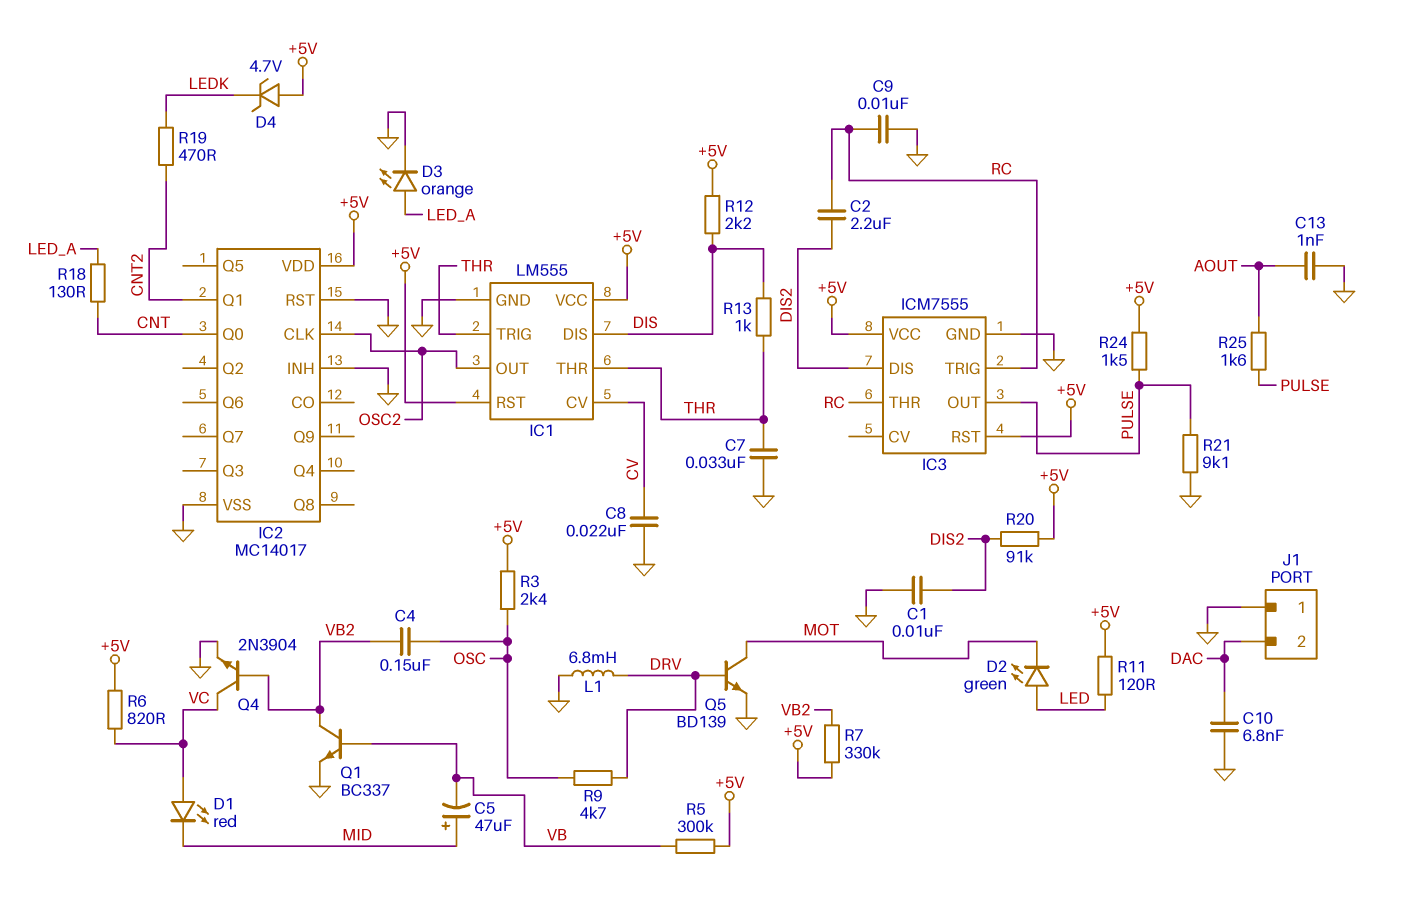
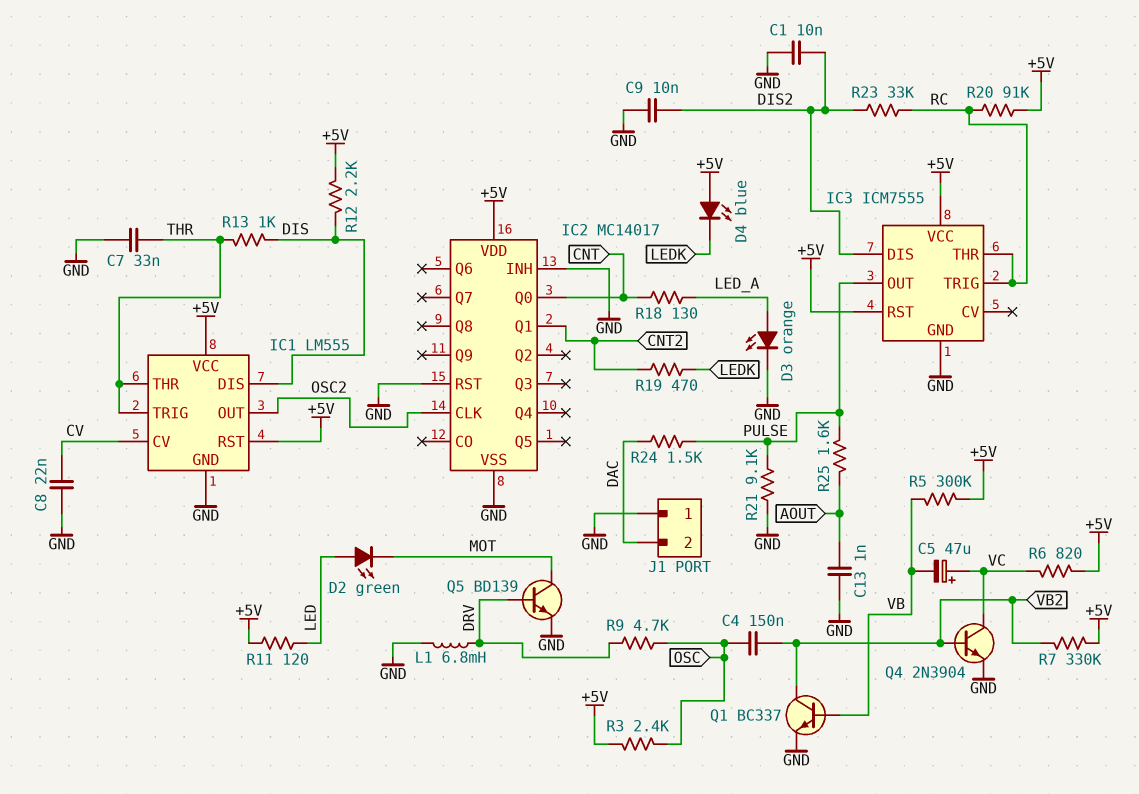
C2: 2.2uF (DIS2, RC) -> none
C5: 47uF (plus MID, minus VB) -> 47uF (plus VC, minus VB)
C9: 10nF (GND, RC) -> 10nF (DIS2, GND)
C10: 6.8nF (DAC, GND) -> none
D1: LED red (A VC, K MID) -> none
D4: zener 4.7V (A +5V, K LEDK) -> LED blue (A +5V, K LEDK)
R20: 91k (+5V, DIS2) -> 91k (+5V, RC)
R23: none -> 33k (DIS2, RC)
R24: 1.5k (+5V, PULSE) -> 1.5k (DAC, PULSE)

